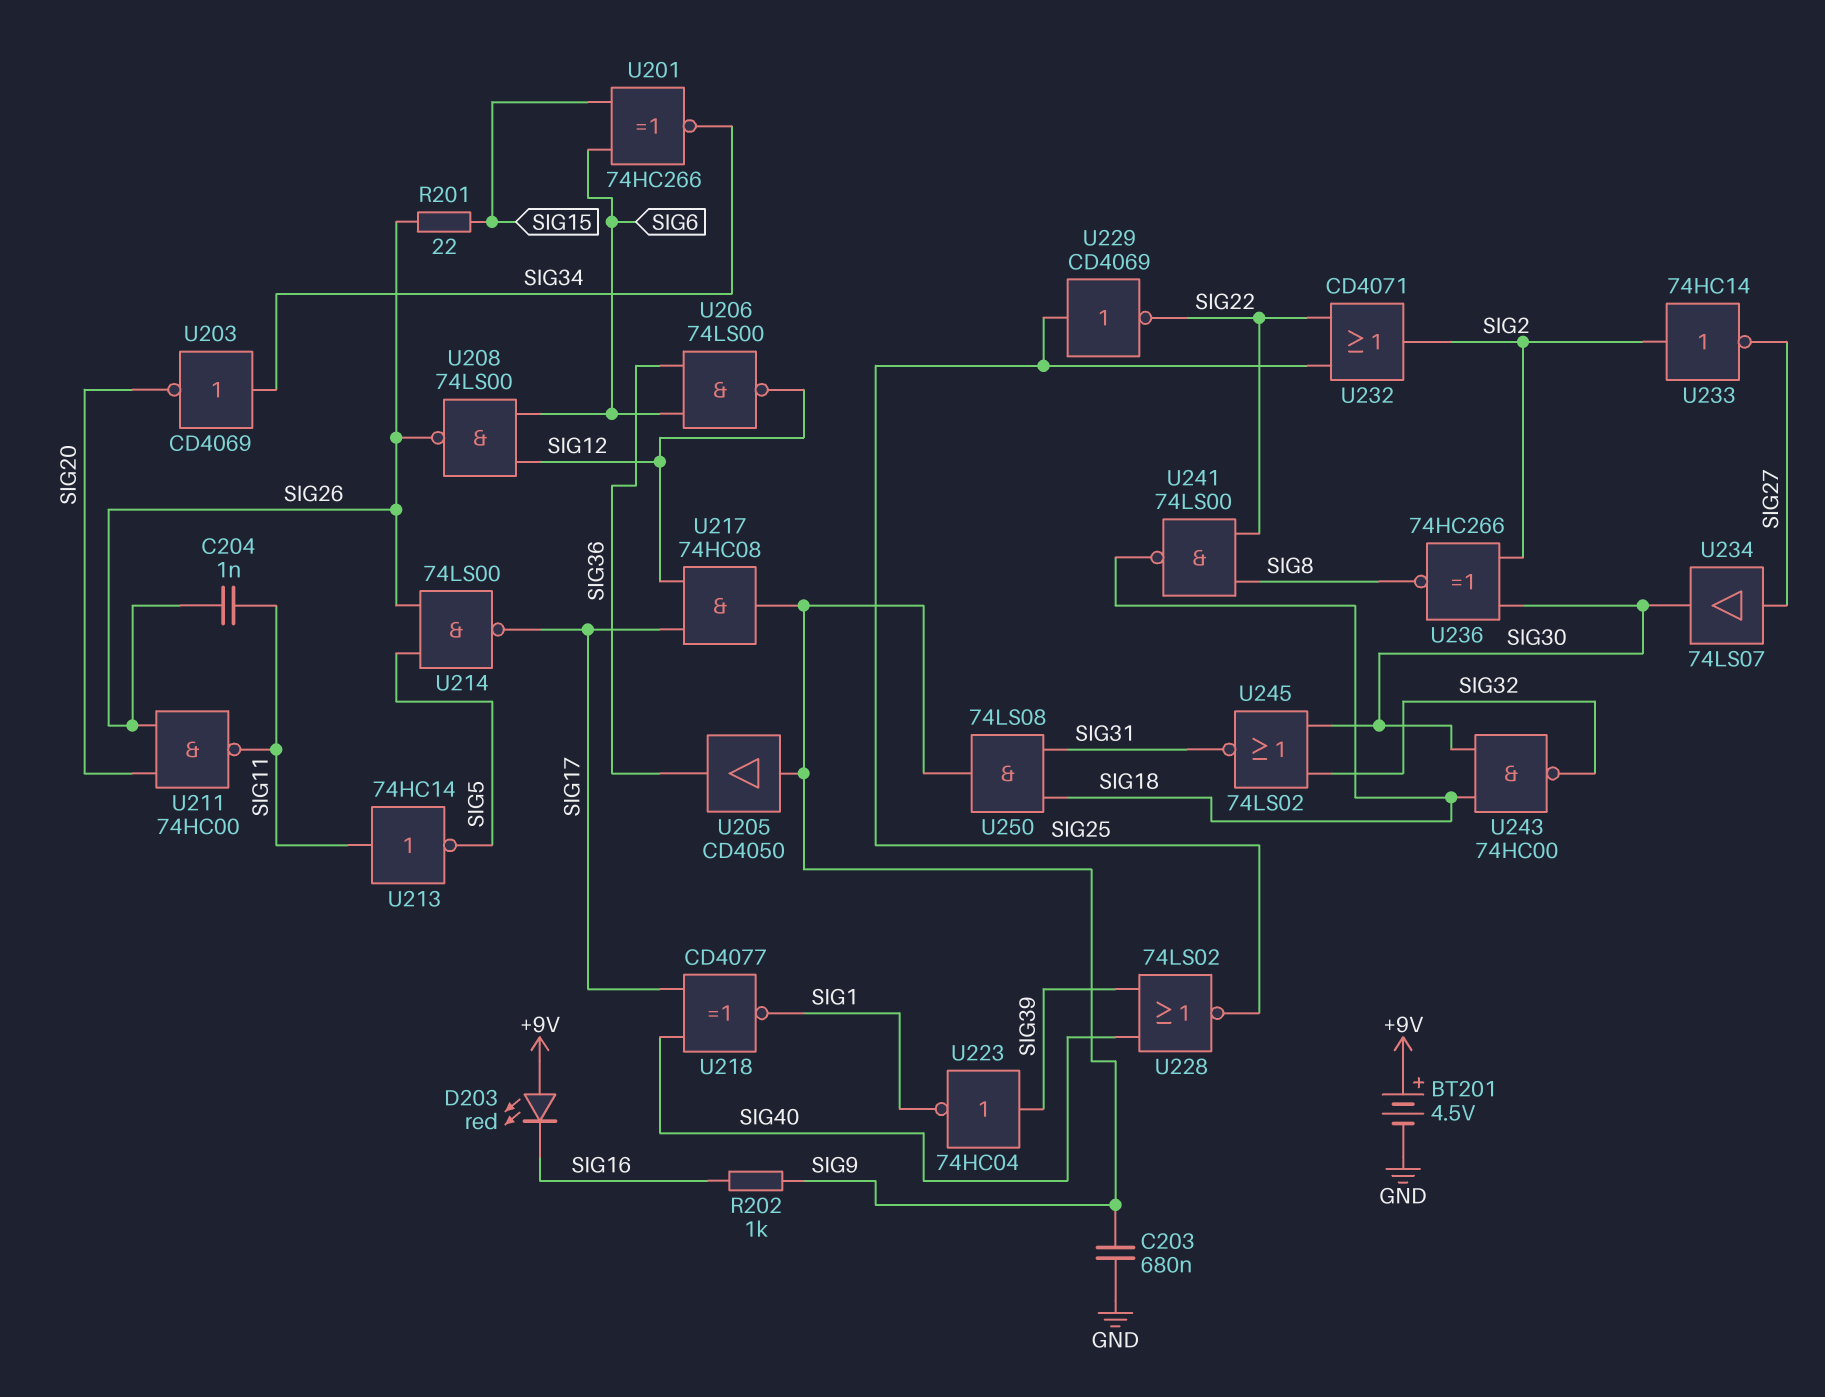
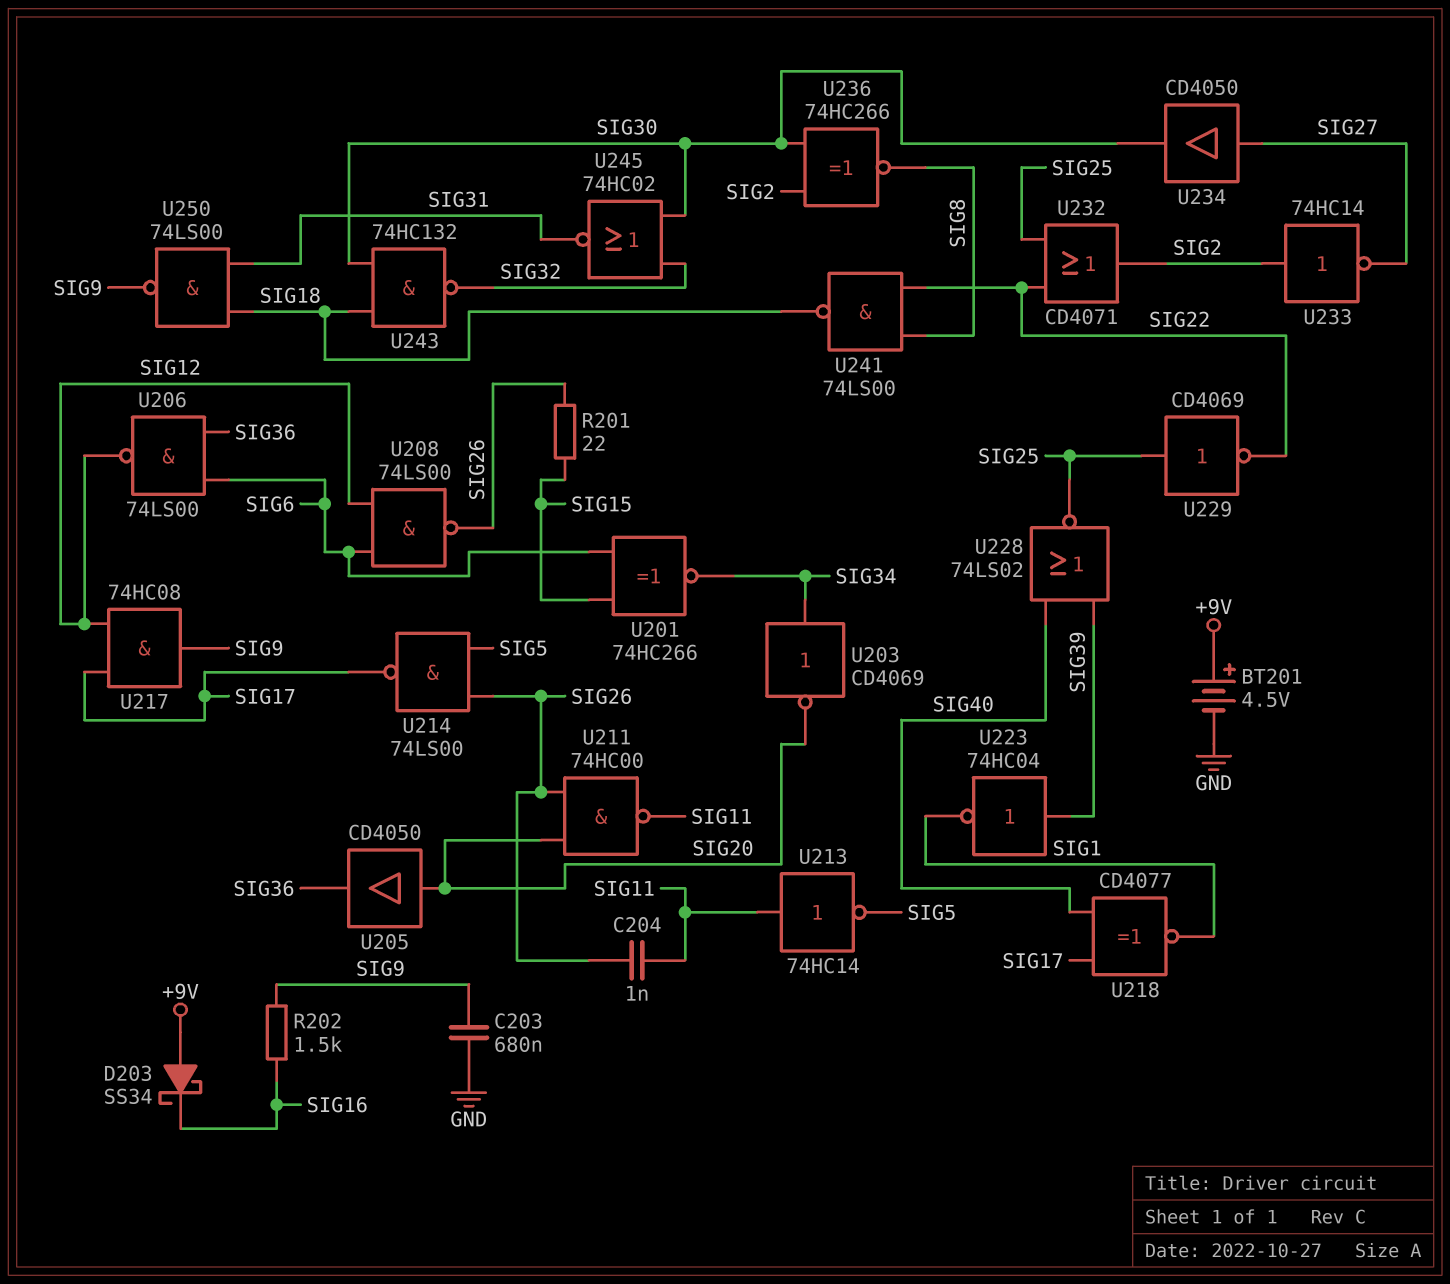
D203: LED red (A +9V, K SIG16) -> schottky SS34 (A +9V, K SIG16)
R202: 1k (SIG9, SIG16) -> 1.5k (SIG9, SIG16)
U205: buffer CD4050 (in SIG9, out SIG36) -> buffer CD4050 (in SIG20, out SIG36)
U234: buffer 74LS07 (in SIG27, out SIG30) -> buffer CD4050 (in SIG27, out SIG30)
U243: NAND 74HC00 (in SIG18, in SIG30, out SIG32) -> NAND 74HC132 (in SIG18, in SIG30, out SIG32)
U245: NOR 74LS02 (in SIG30, in SIG32, out SIG31) -> NOR 74HC02 (in SIG30, in SIG32, out SIG31)
U250: AND 74LS08 (in SIG18, in SIG31, out SIG9) -> NAND 74LS00 (in SIG18, in SIG31, out SIG9)

